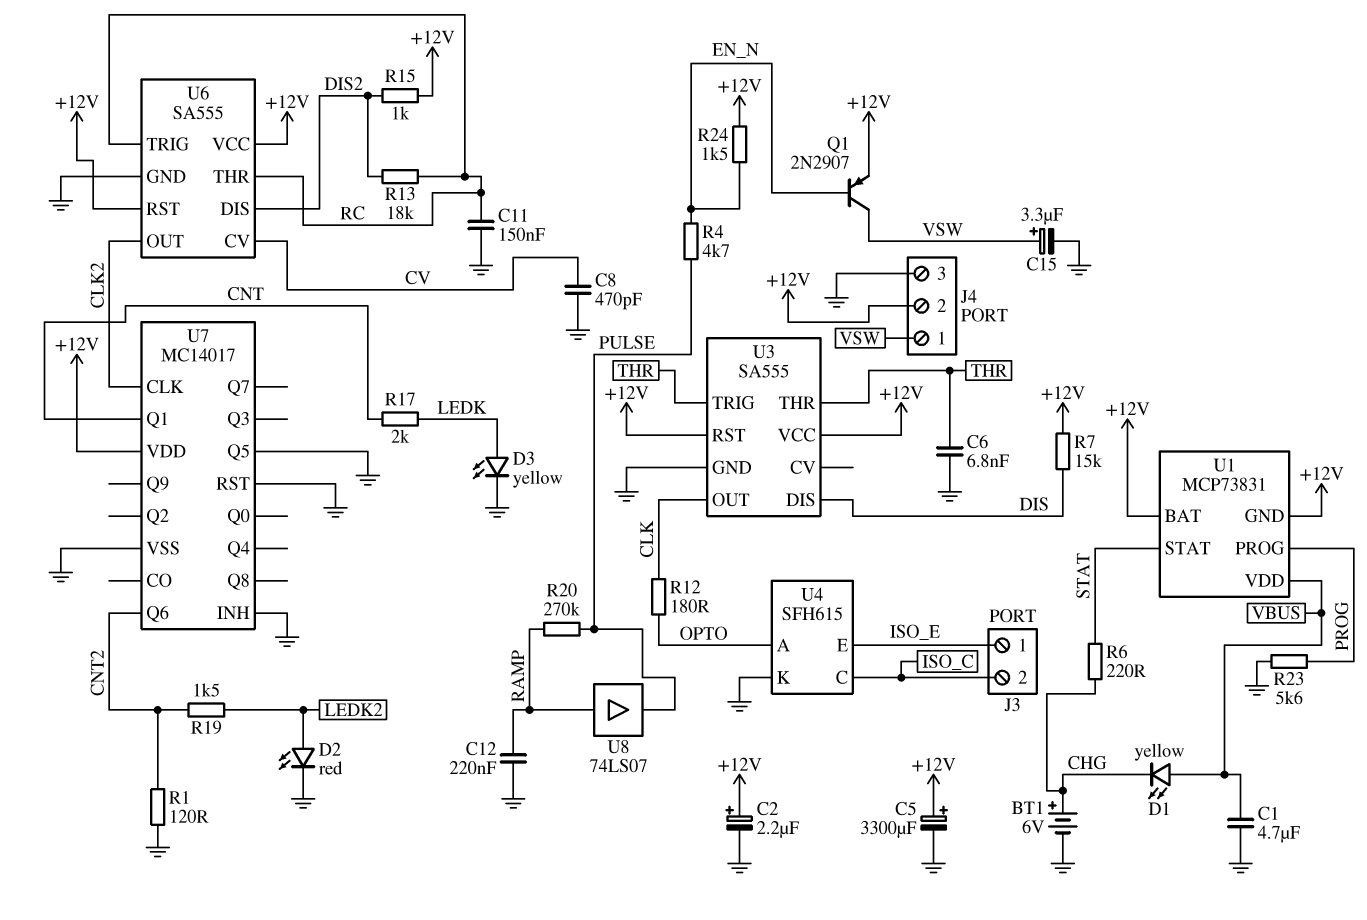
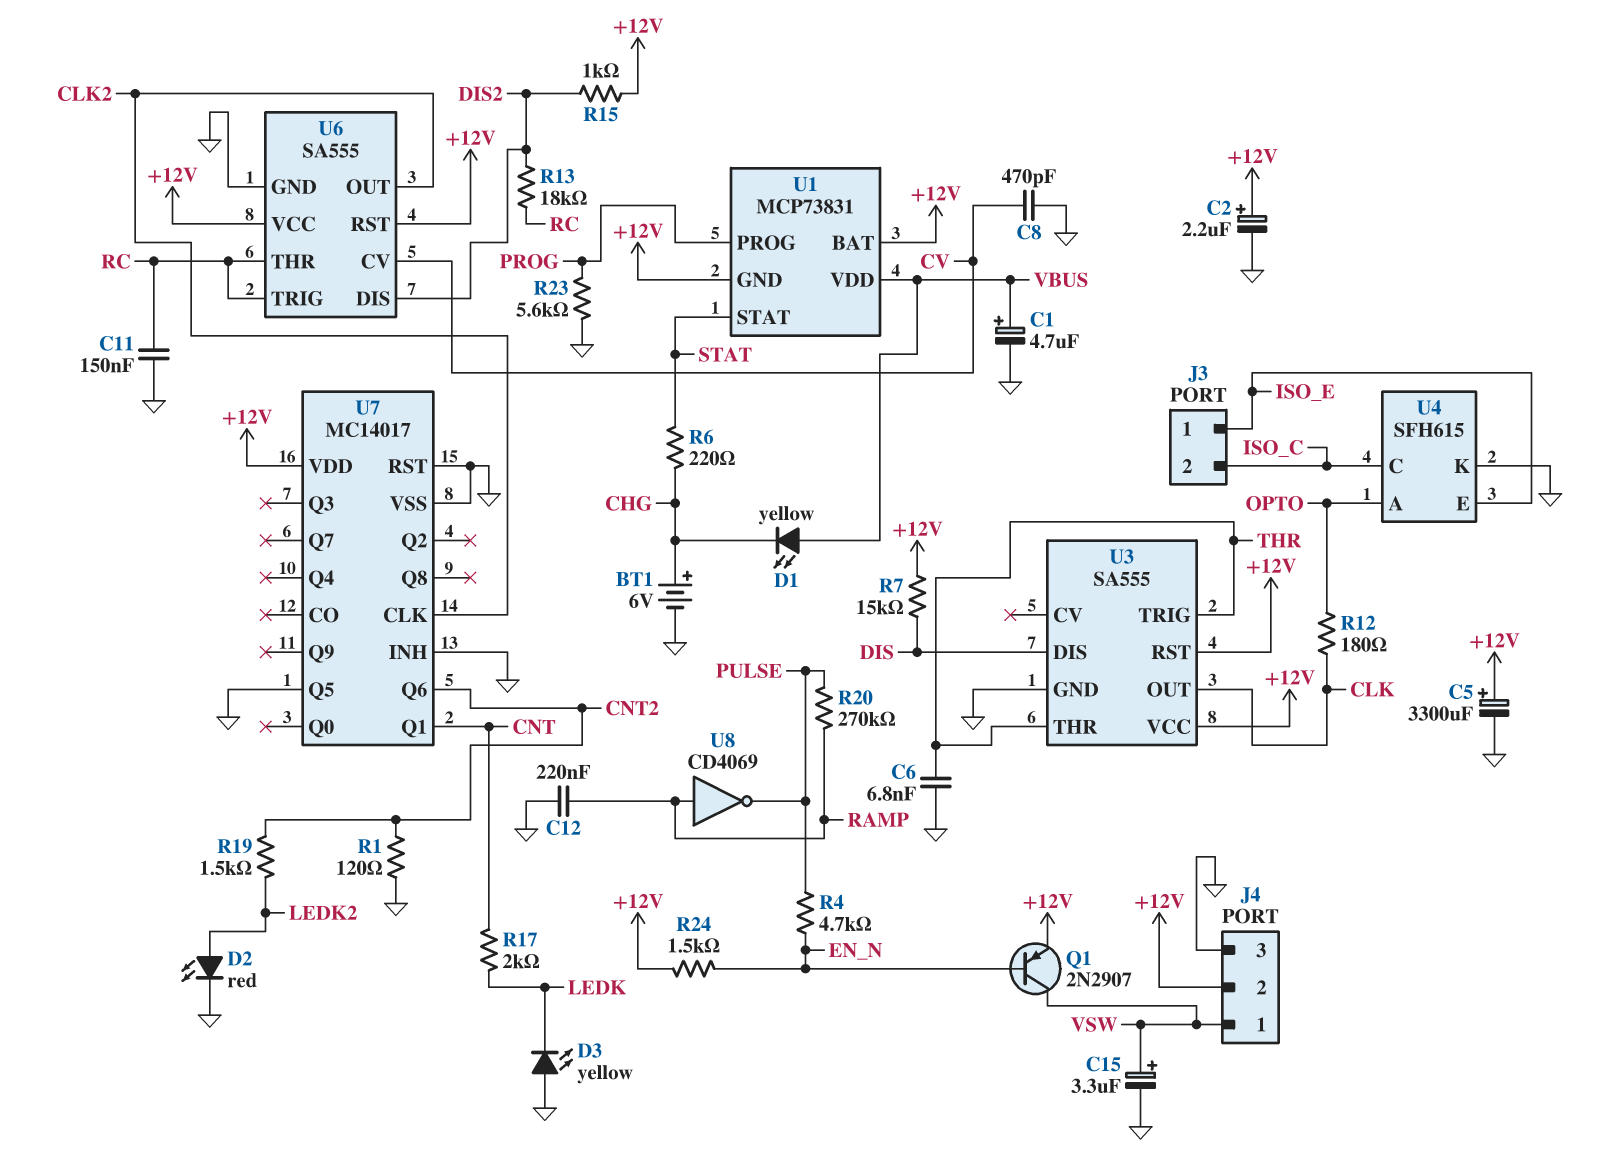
C1: 4.7uF (GND, VBUS) -> 4.7uF (plus VBUS, minus GND)
D3: LED yellow (A LEDK, K GND) -> LED yellow (A GND, K LEDK)
U8: buffer 74LS07 (in RAMP, out PULSE) -> NOT CD4069 (in RAMP, out PULSE)

